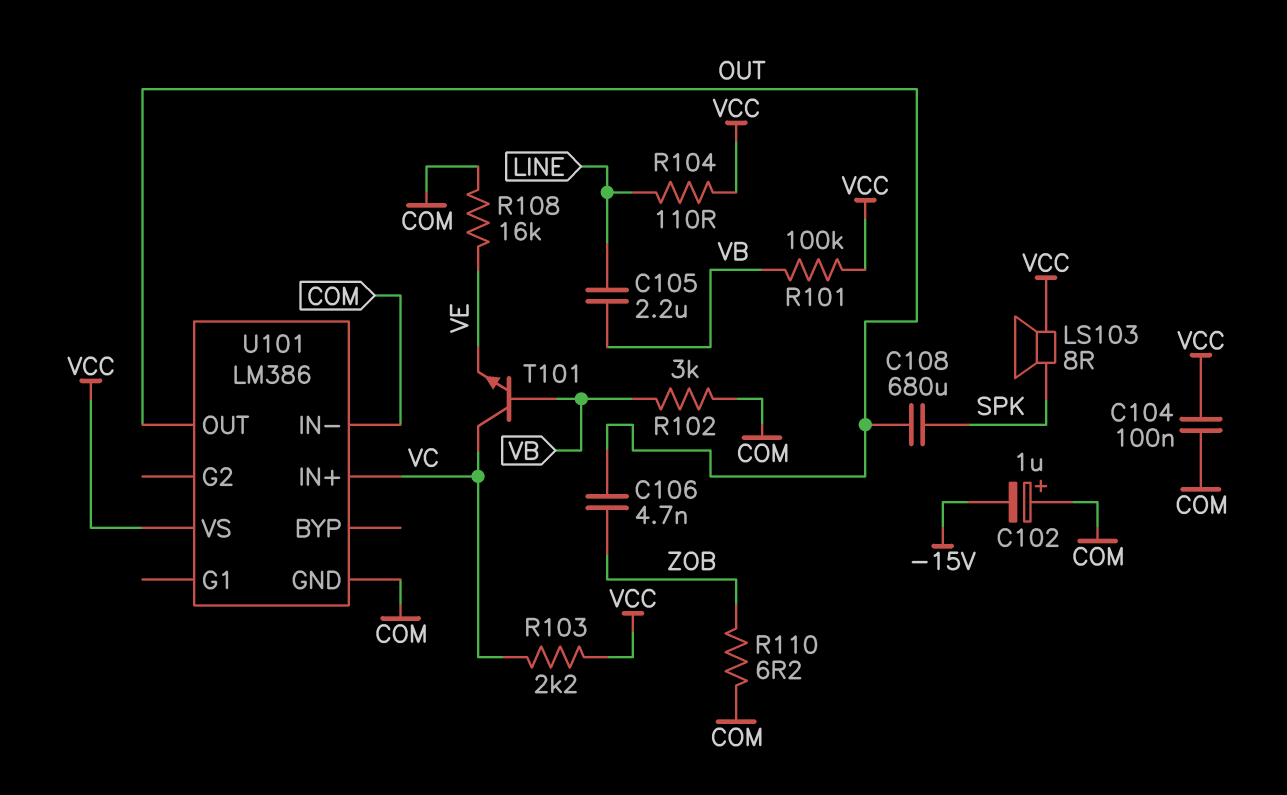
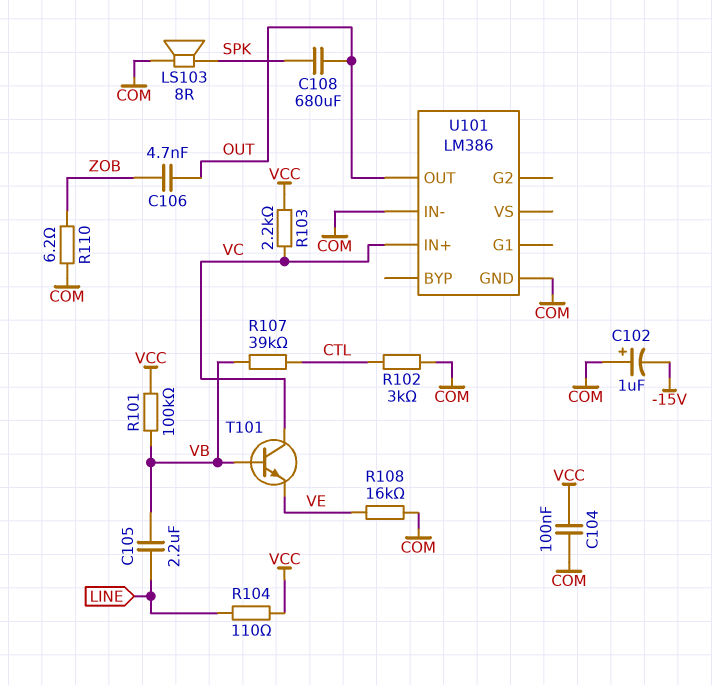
LS103: speaker 8R (SPK, VCC) -> speaker 8R (COM, SPK)
R102: 3k (COM, VB) -> 3k (COM, CTL)
R107: none -> 39k (CTL, VB)
U101 pin VS: VCC -> none

